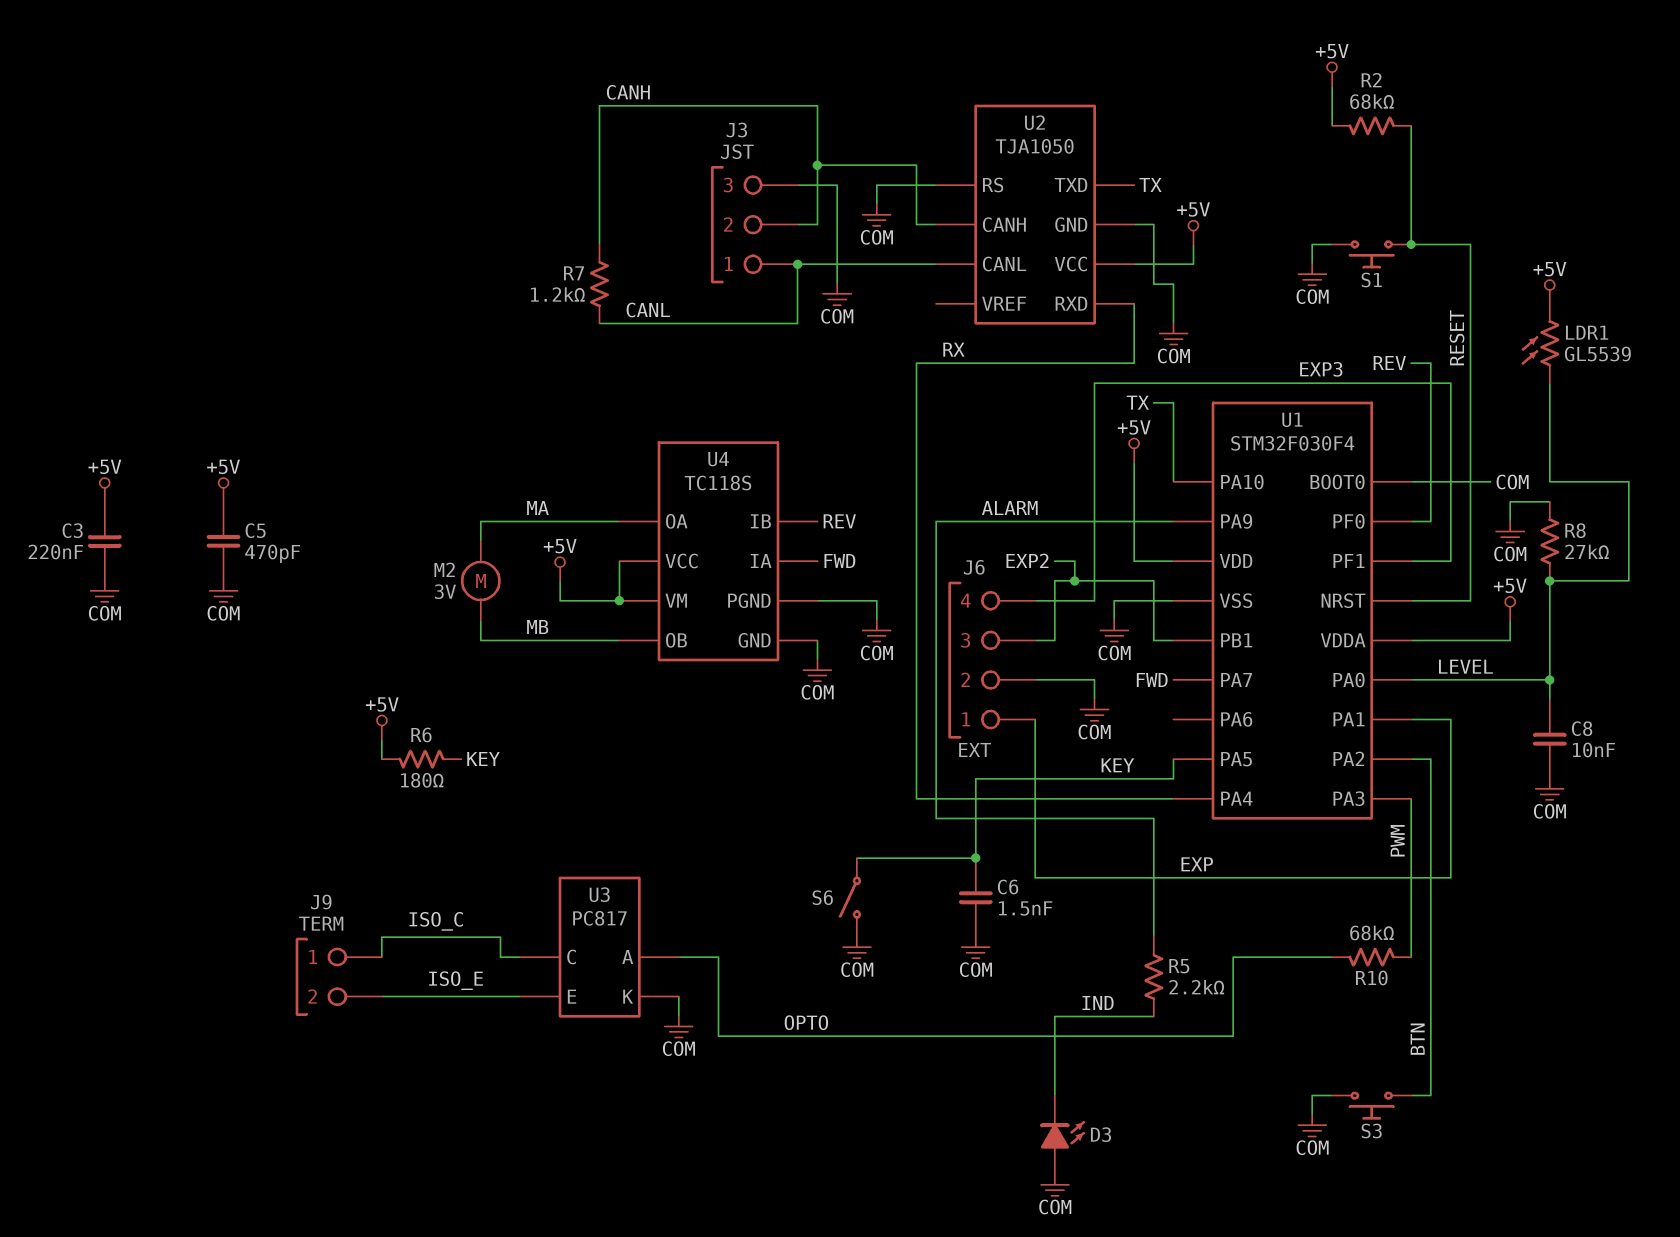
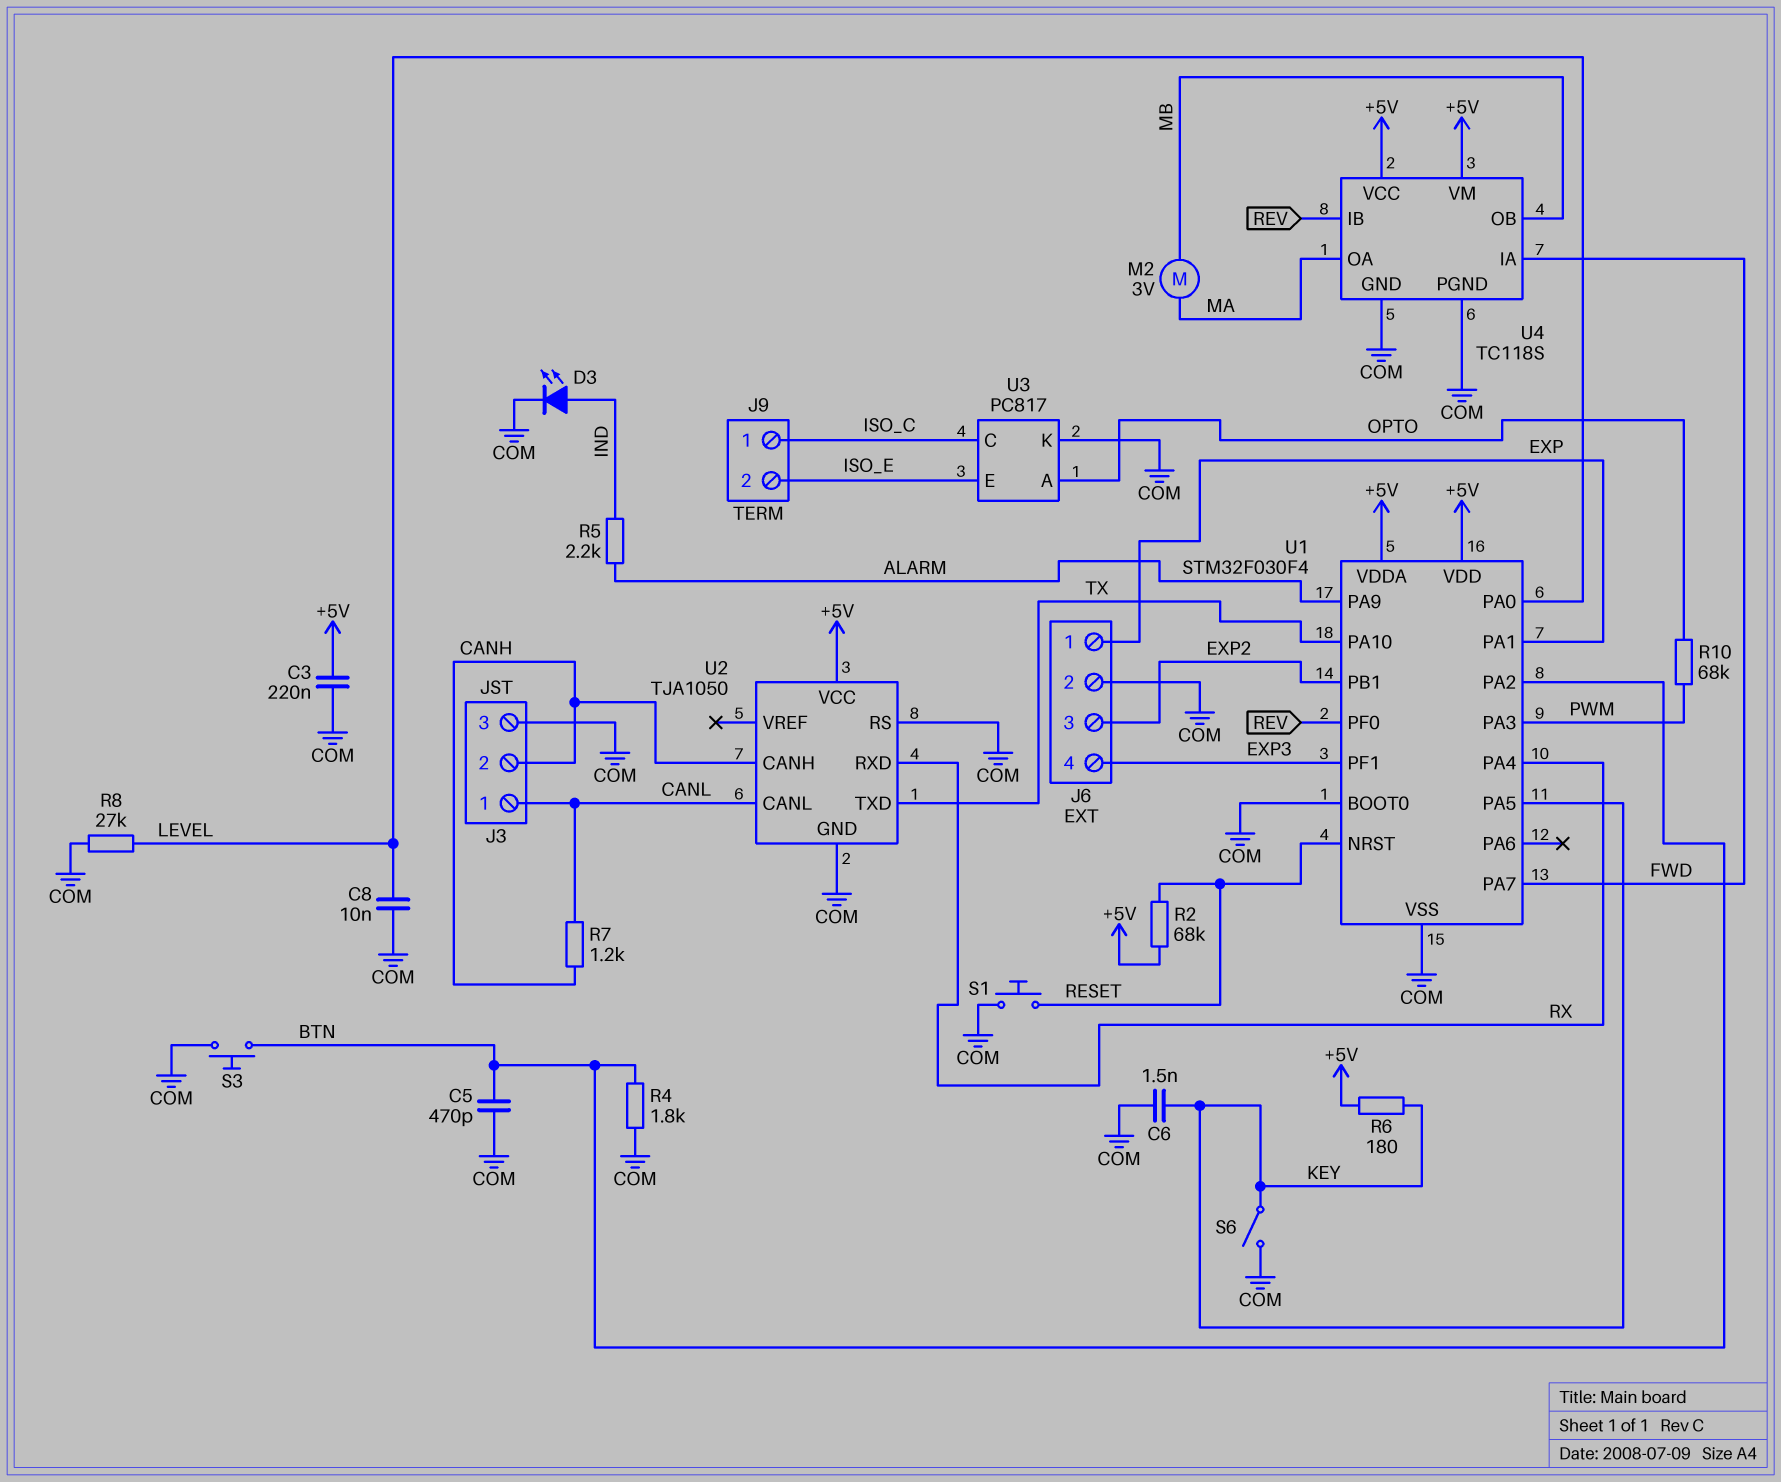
C5: 470pF (+5V, COM) -> 470pF (BTN, COM)
D3: LED (A COM, K IND) -> LED (A IND, K COM)
LDR1: GL5539 (+5V, LEVEL) -> none
R4: none -> 1.8k (BTN, COM)

